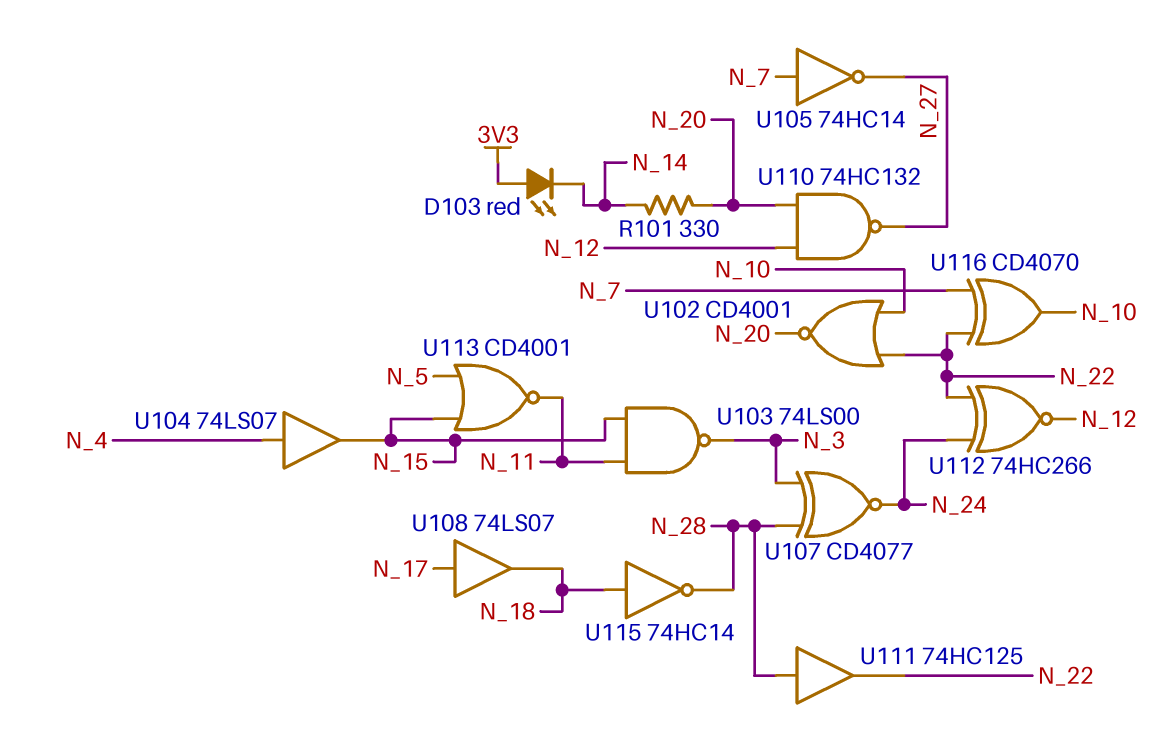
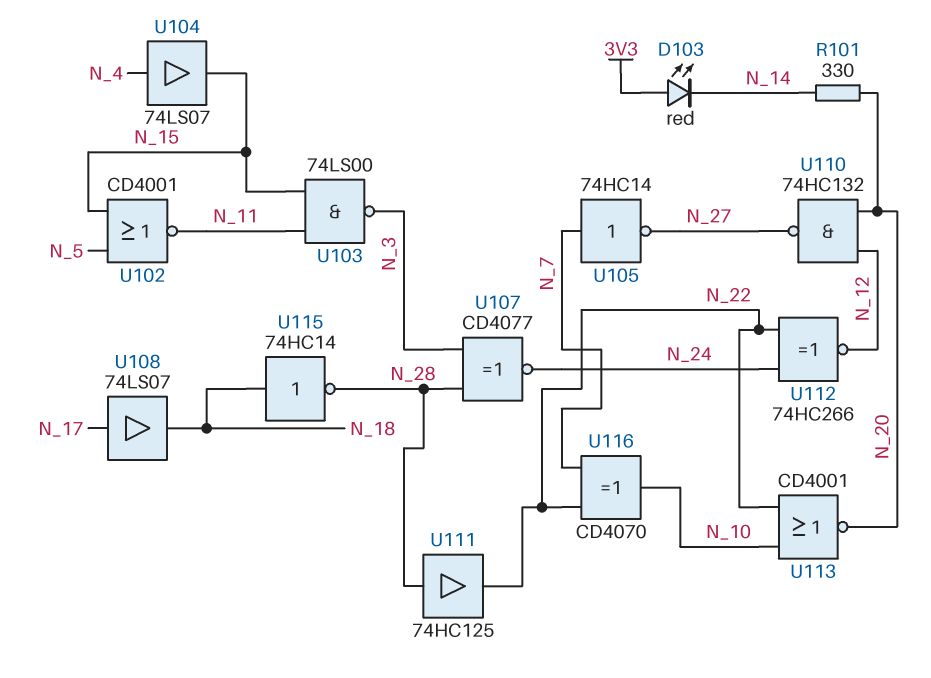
U102: NOR CD4001 (in N_10, in N_22, out N_20) -> NOR CD4001 (in N_5, in N_15, out N_11)
U113: NOR CD4001 (in N_5, in N_15, out N_11) -> NOR CD4001 (in N_10, in N_22, out N_20)

